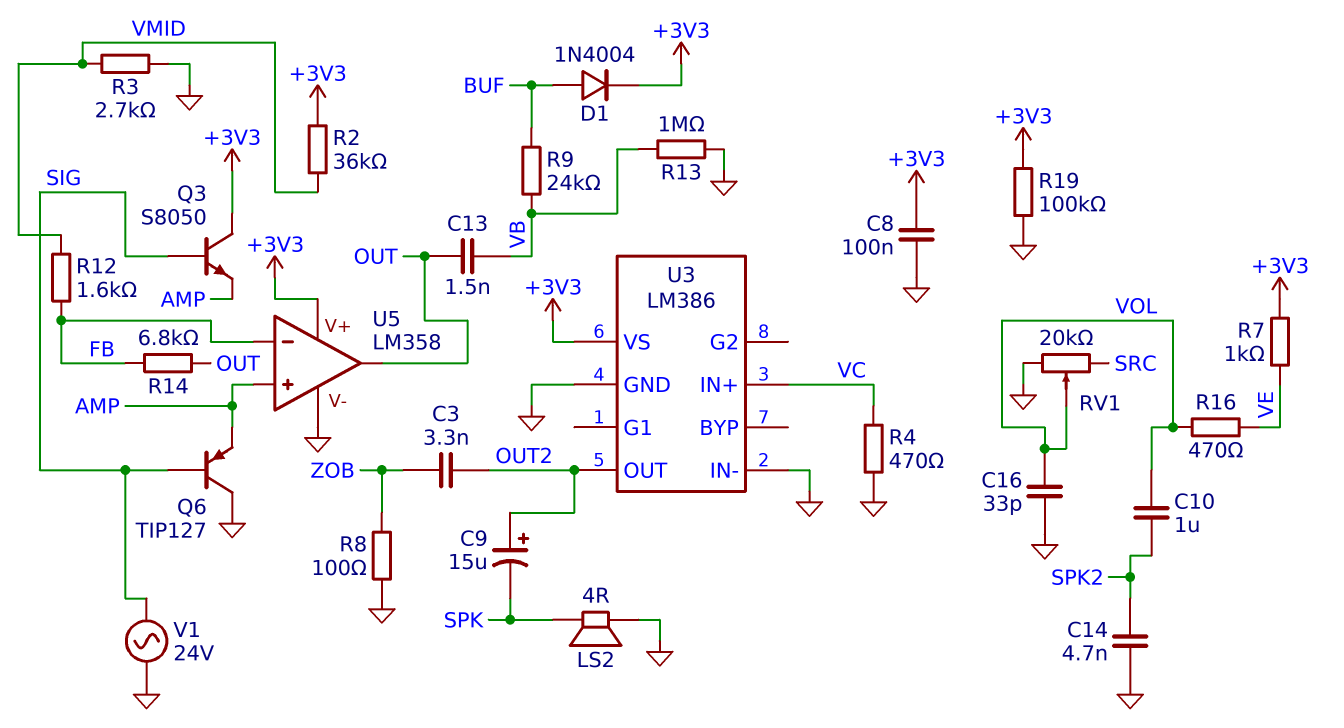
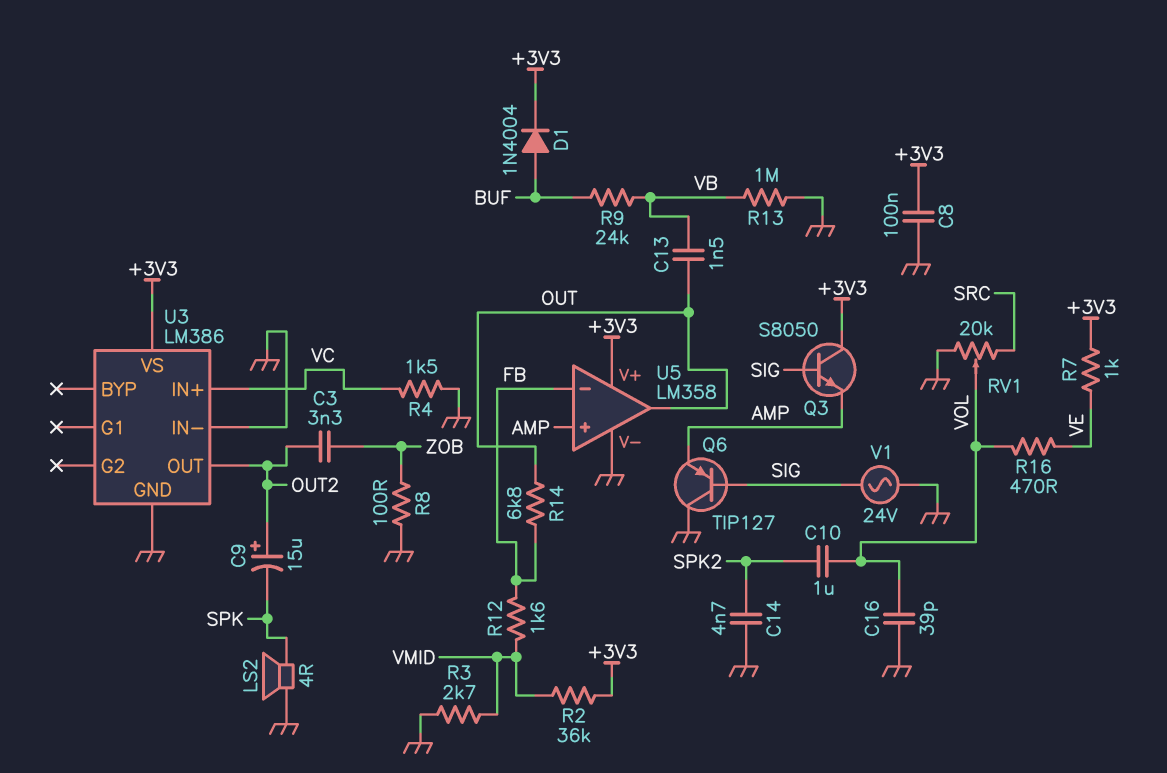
C16: 33pF (GND, VOL) -> 39pF (GND, VOL)
R4: 470 (GND, VC) -> 1.5k (GND, VC)
R19: 100k (+3V3, GND) -> none

